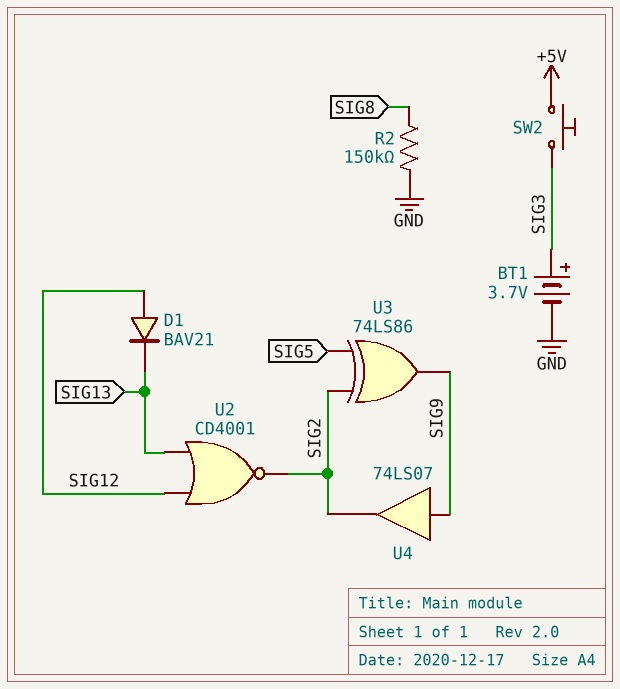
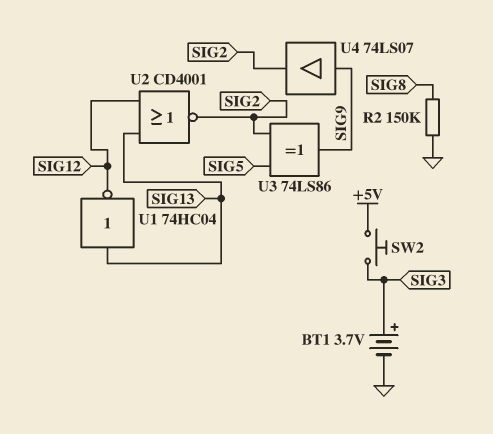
D1: diode BAV21 (A SIG12, K SIG13) -> none
U1: none -> NOT 74HC04 (in SIG13, out SIG12)

